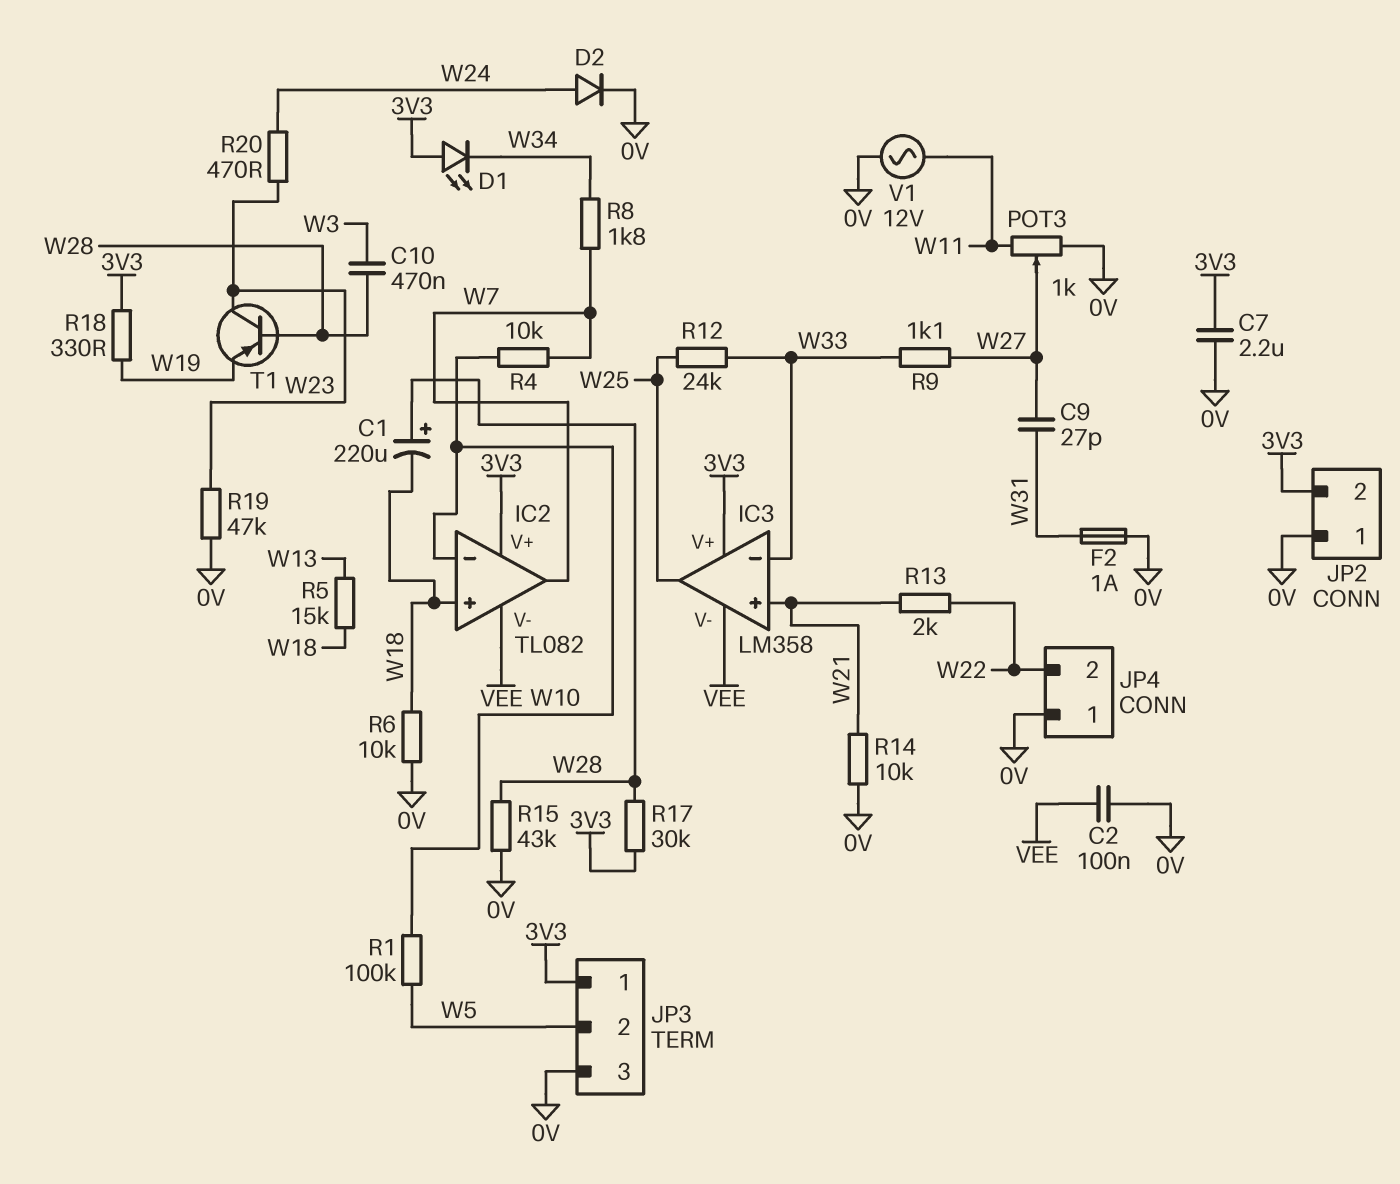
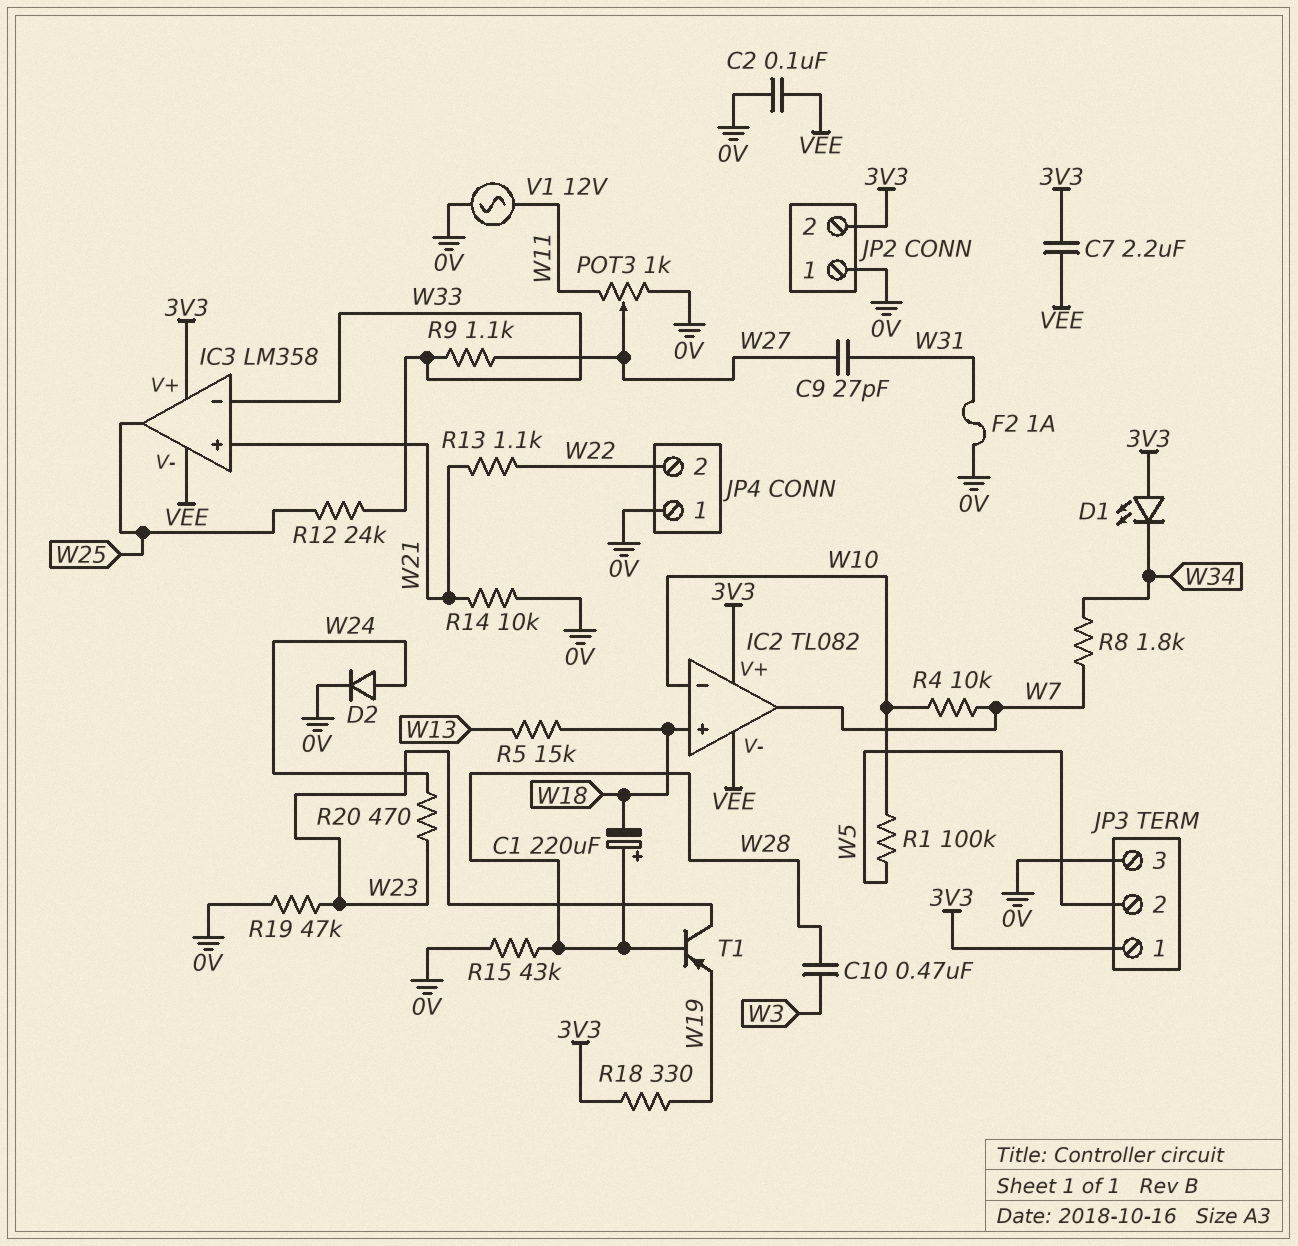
C7: 2.2uF (0V, 3V3) -> 2.2uF (3V3, VEE)
R6: 10k (0V, W18) -> none
R13: 2k (W21, W22) -> 1.1k (W21, W22)
R17: 30k (3V3, W28) -> none

